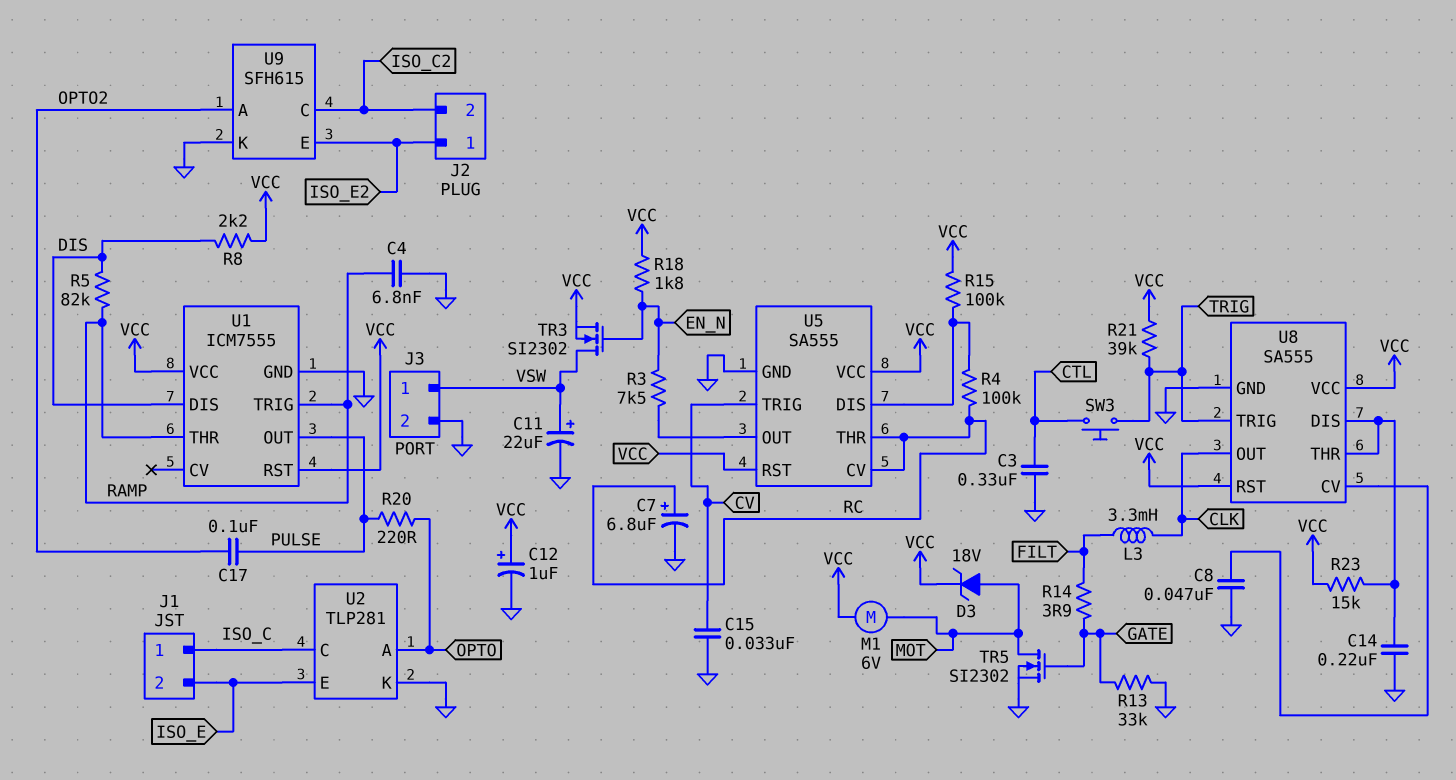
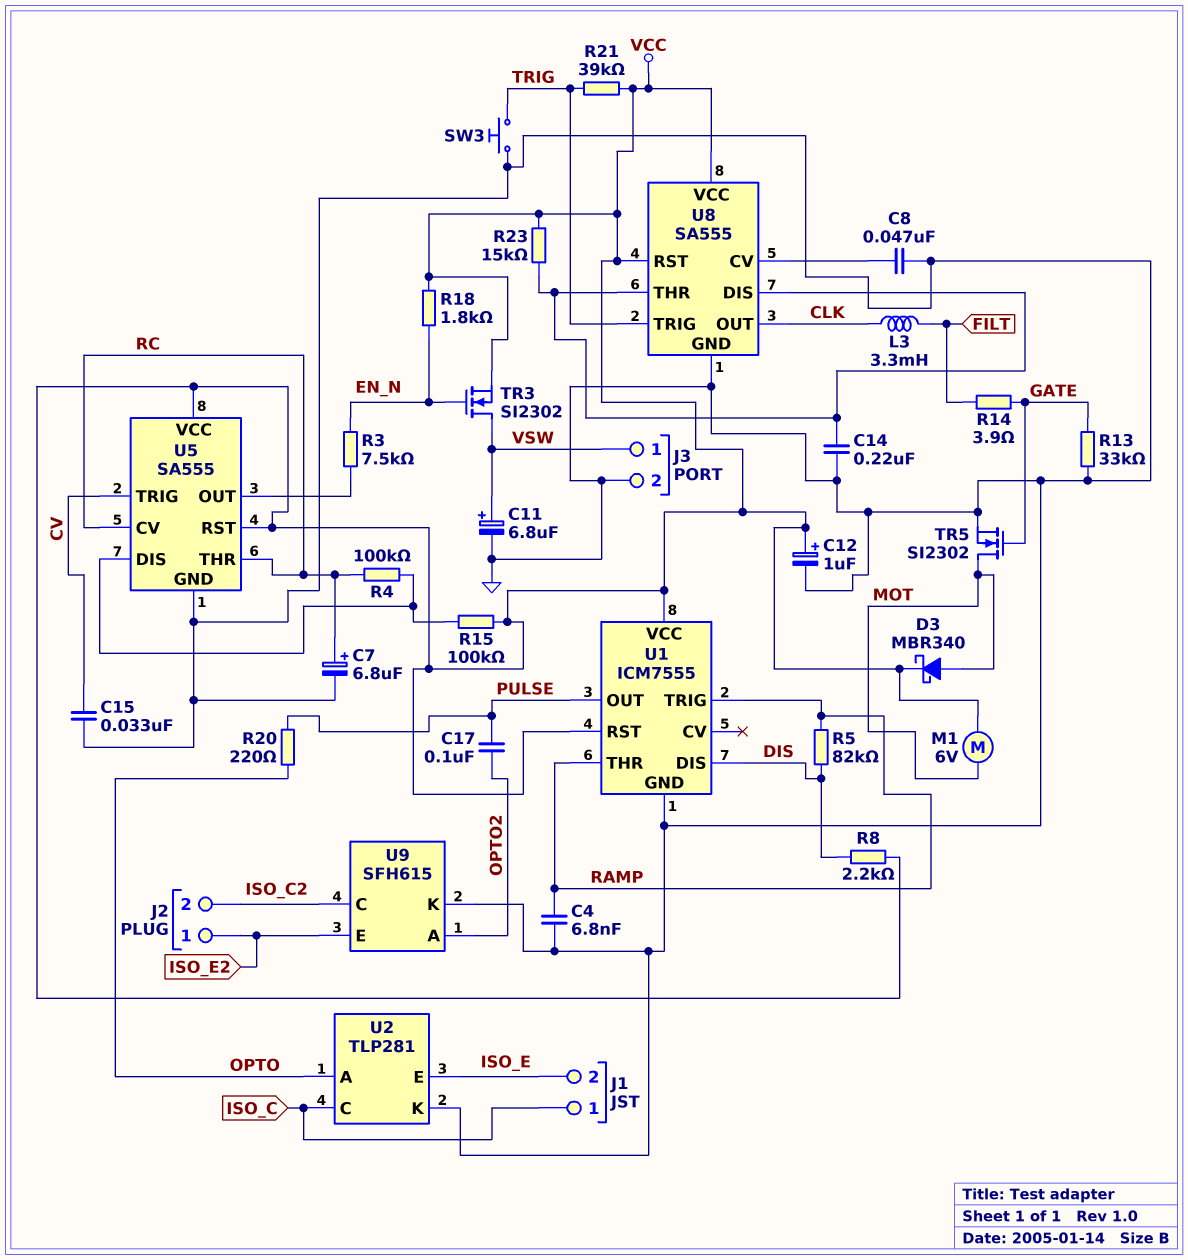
C3: 330nF (CTL, GND) -> none
C11: 22uF (plus VSW, minus GND) -> 6.8uF (plus VSW, minus GND)
D3: zener 18V (A MOT, K VCC) -> schottky MBR340 (A MOT, K VCC)
SW3: button (CTL, TRIG) -> button (GND, TRIG)

